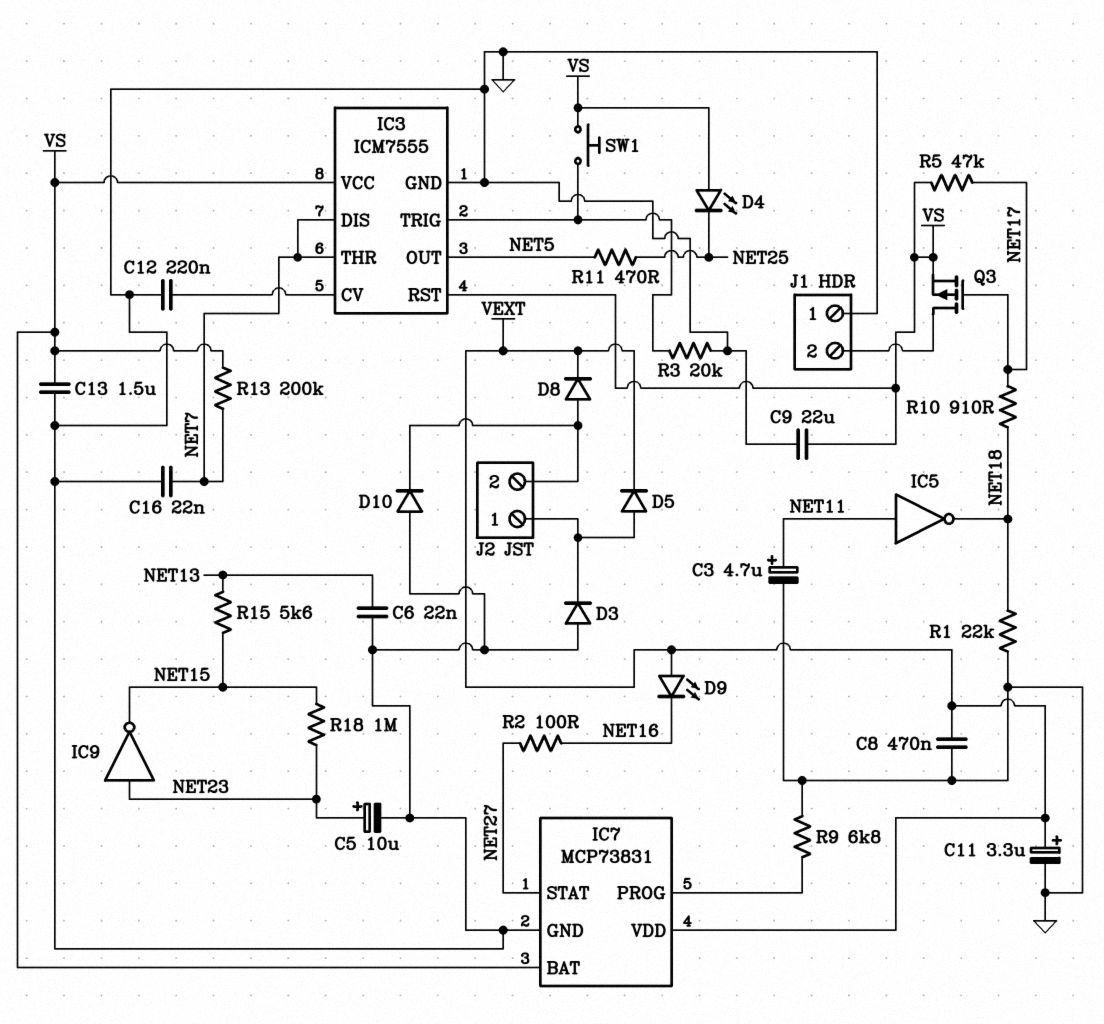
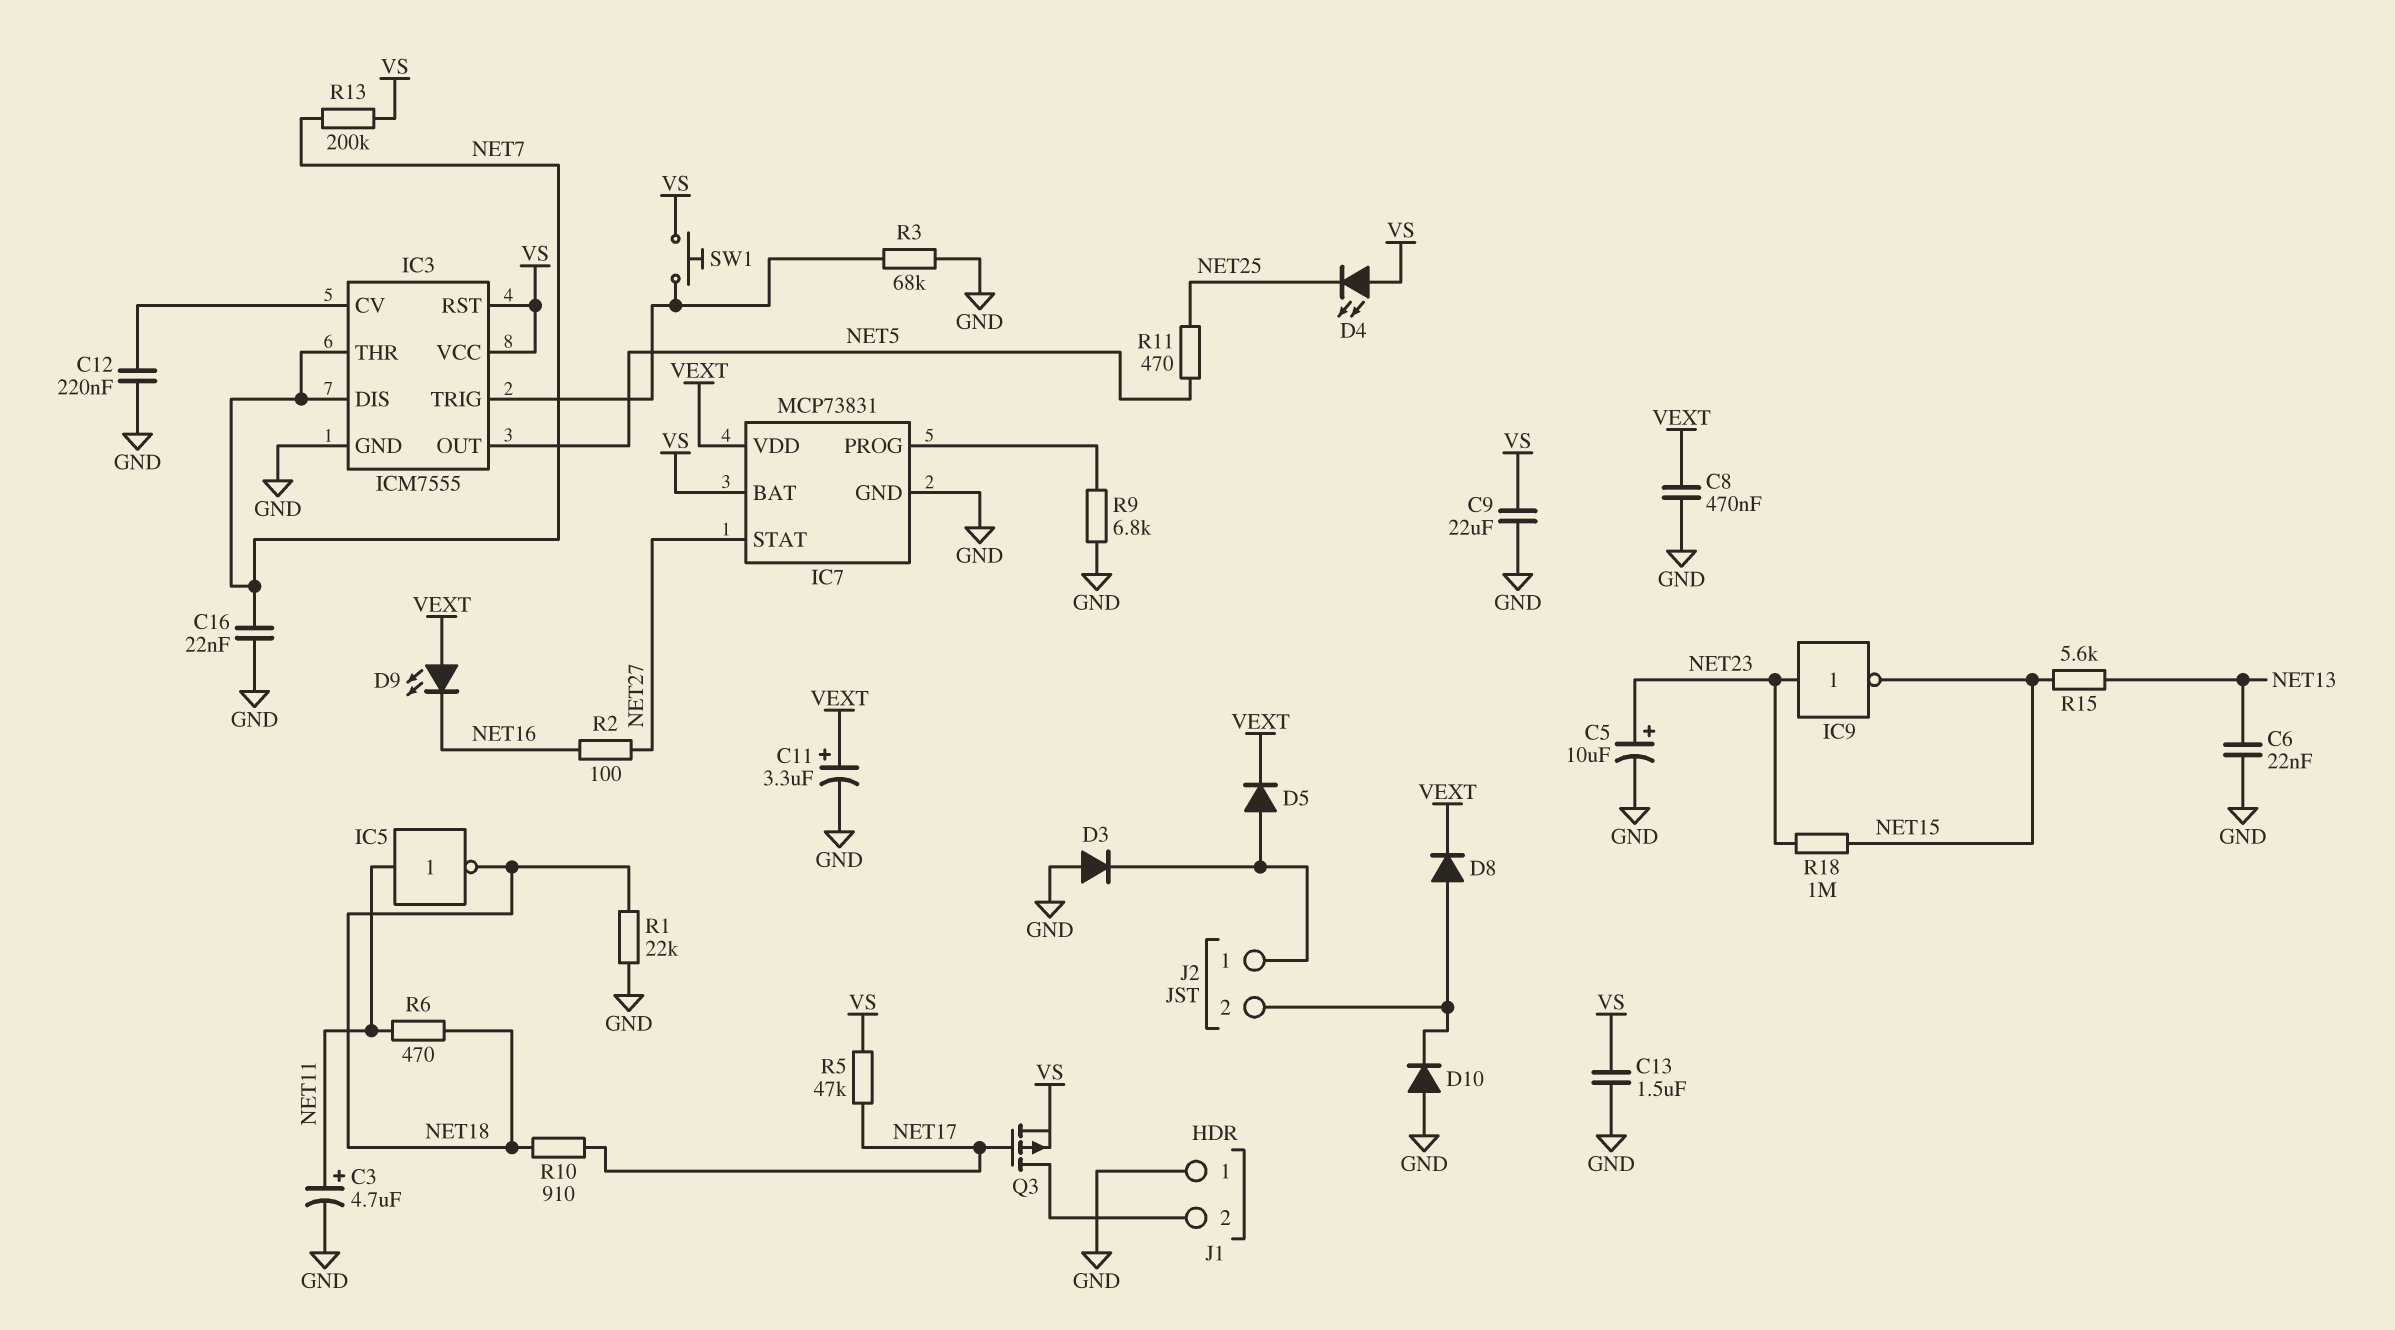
R3: 20k (GND, IC3/TRIG) -> 68k (GND, IC3/TRIG)
R6: none -> 470 (NET11, NET18)

